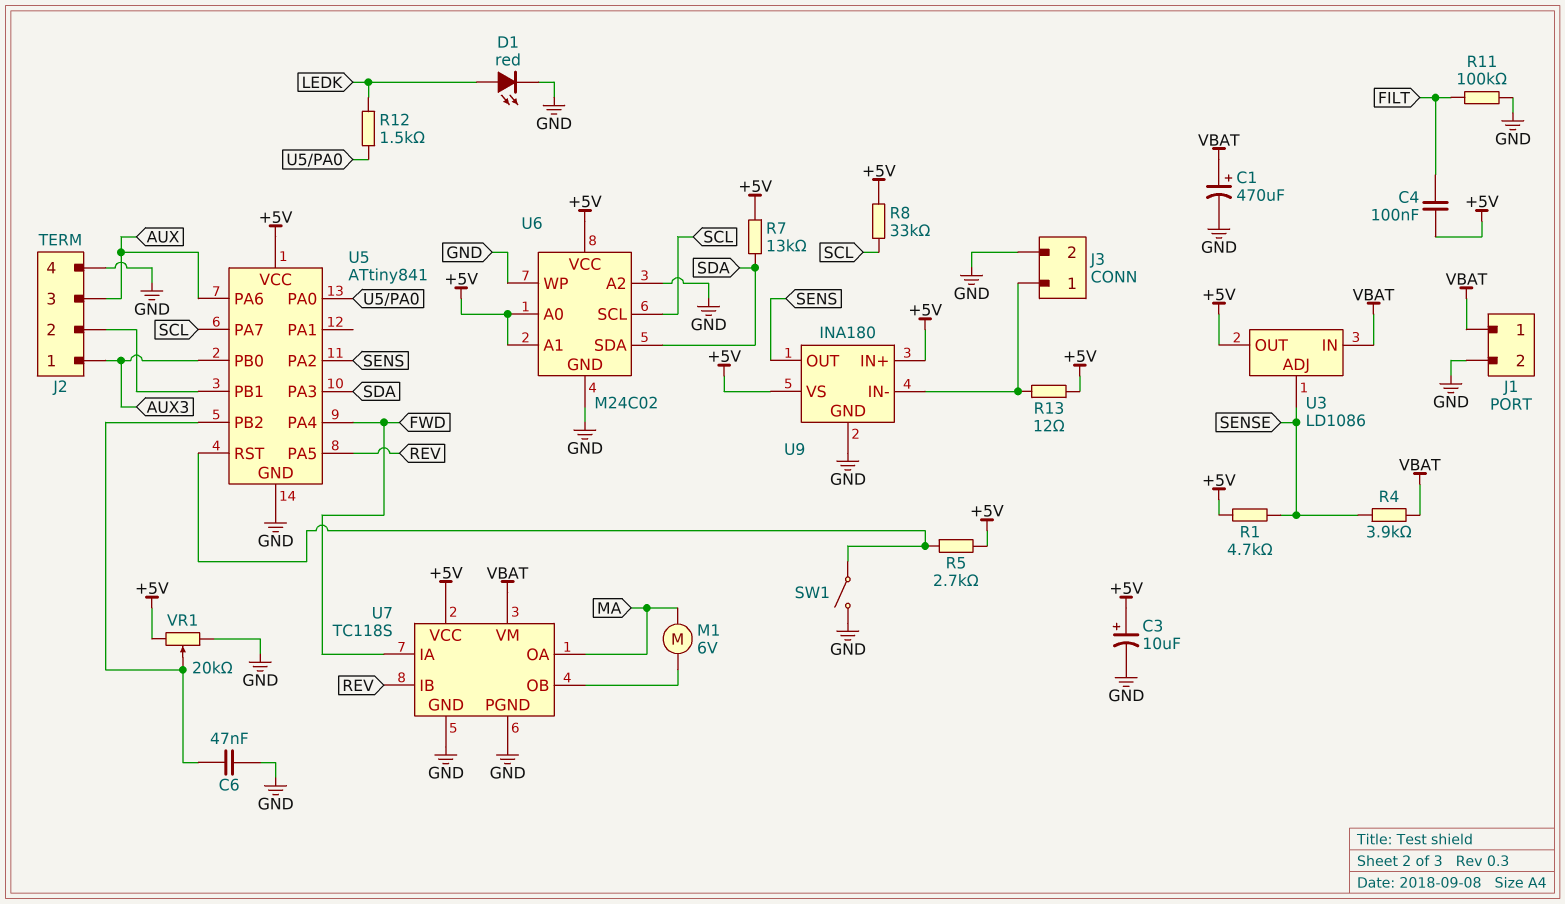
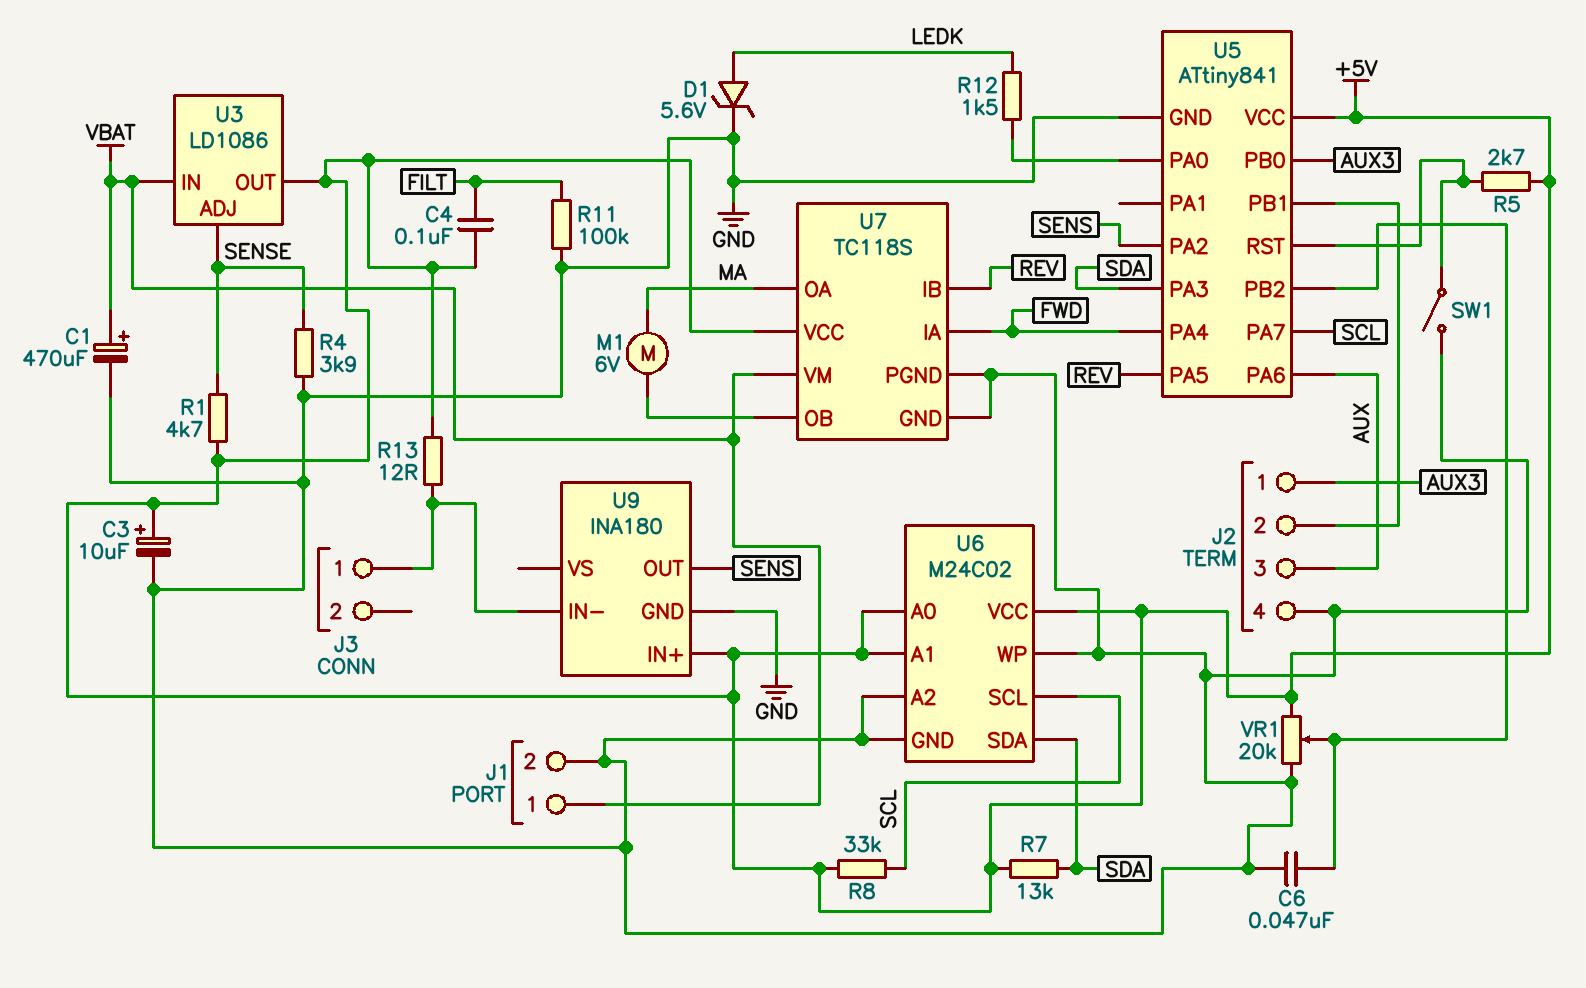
D1: LED red (A LEDK, K GND) -> zener 5.6V (A LEDK, K GND)
J3 pin 2: GND -> none
R4: 3.9k (SENSE, VBAT) -> 3.9k (GND, SENSE)
U9 pin VS: +5V -> none

